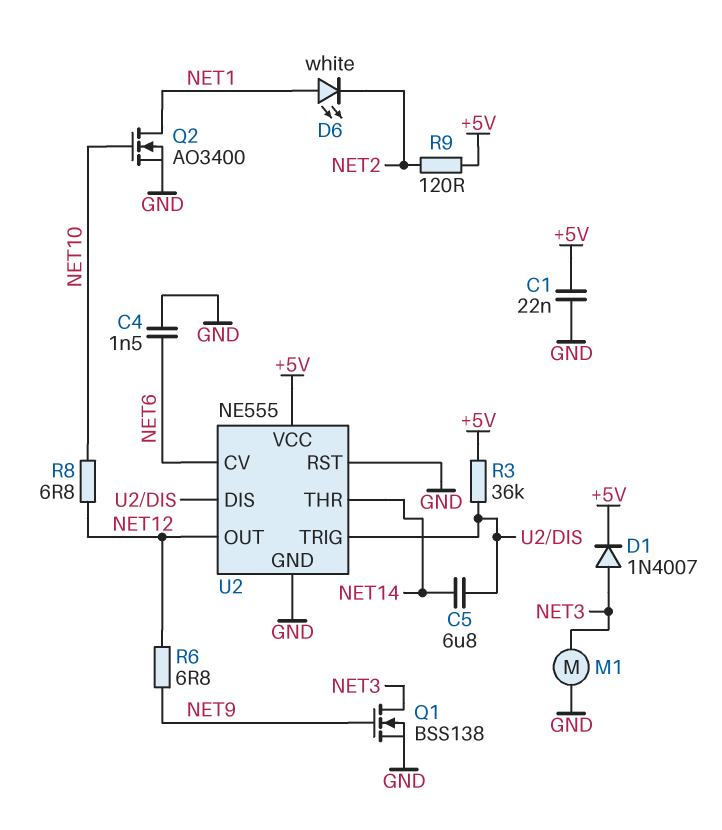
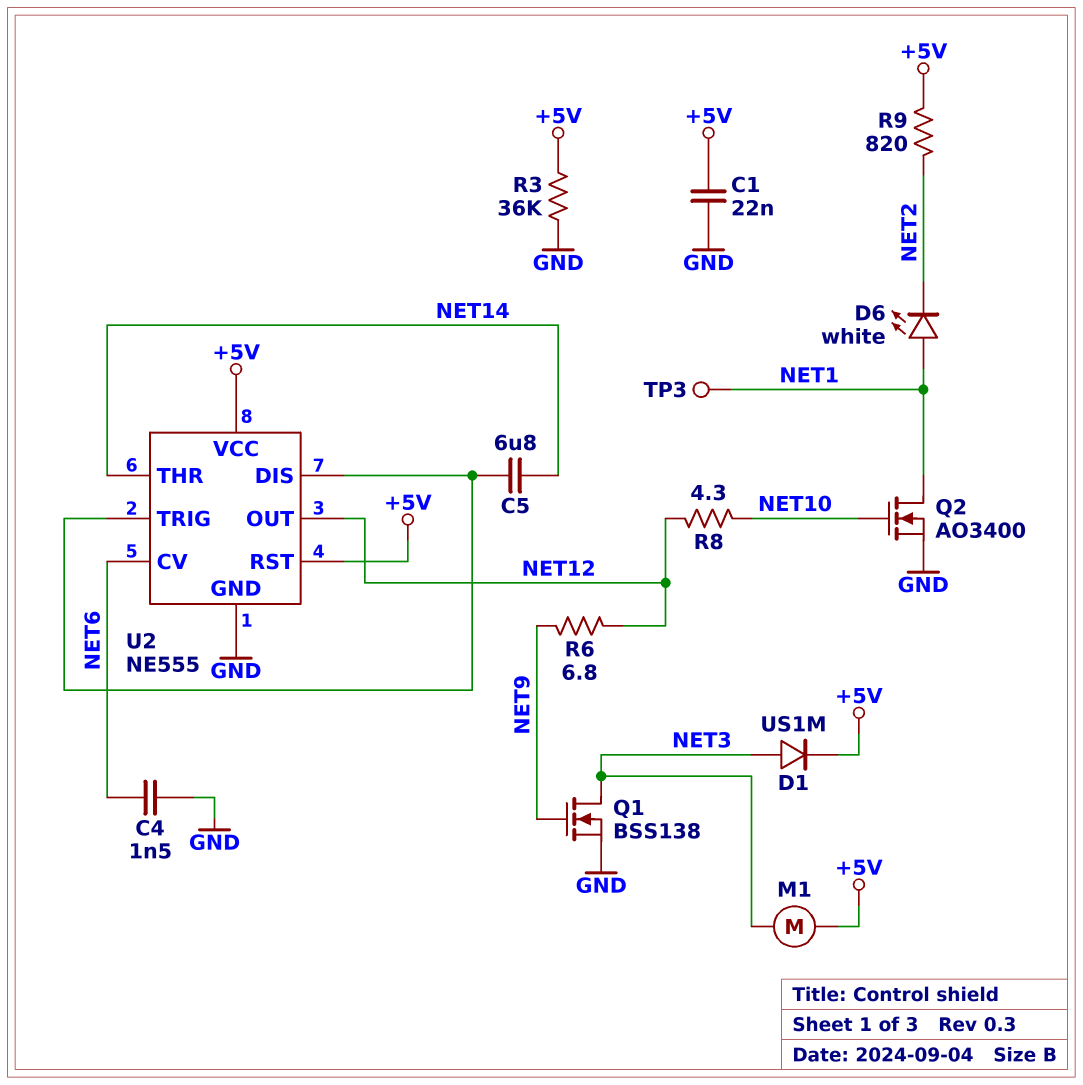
D1: diode 1N4007 (A NET3, K +5V) -> diode US1M (A NET3, K +5V)
M1: motor (GND, NET3) -> motor (+5V, NET3)
R3: 36k (+5V, U2/DIS) -> 36k (+5V, GND)
R8: 6.8 (NET10, NET12) -> 4.3 (NET10, NET12)
R9: 120 (+5V, NET2) -> 820 (+5V, NET2)
TP3: none -> test point (NET1)
U2 pin RST: GND -> +5V

